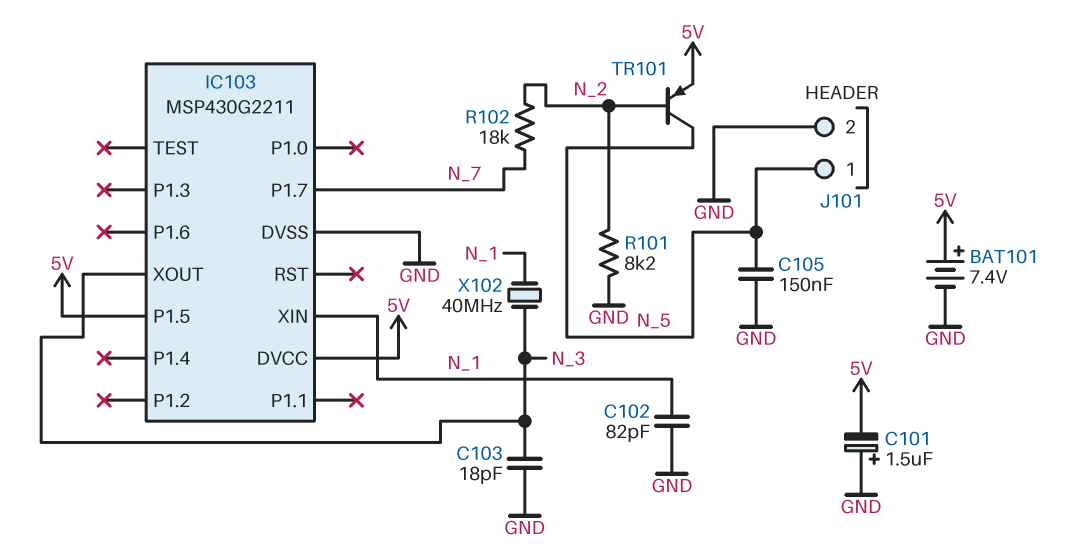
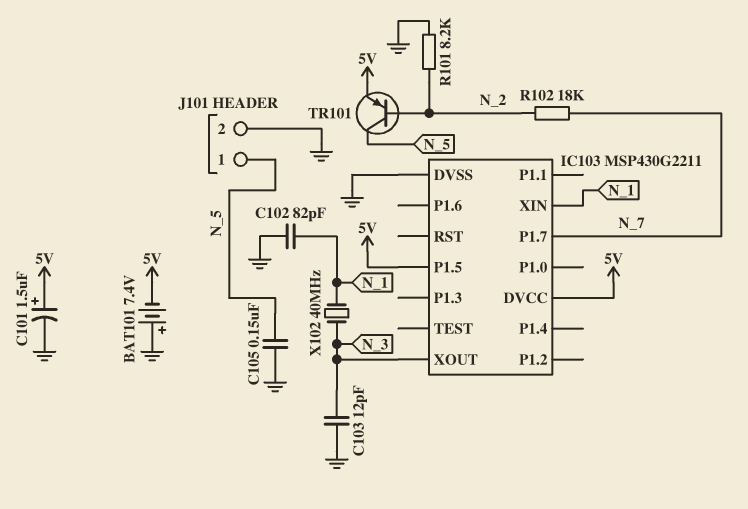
BAT101: 7.4V (plus 5V, minus GND) -> 7.4V (plus GND, minus 5V)
C101: 1.5uF (plus GND, minus 5V) -> 1.5uF (plus 5V, minus GND)
C103: 18pF (GND, N_3) -> 12pF (GND, N_3)

